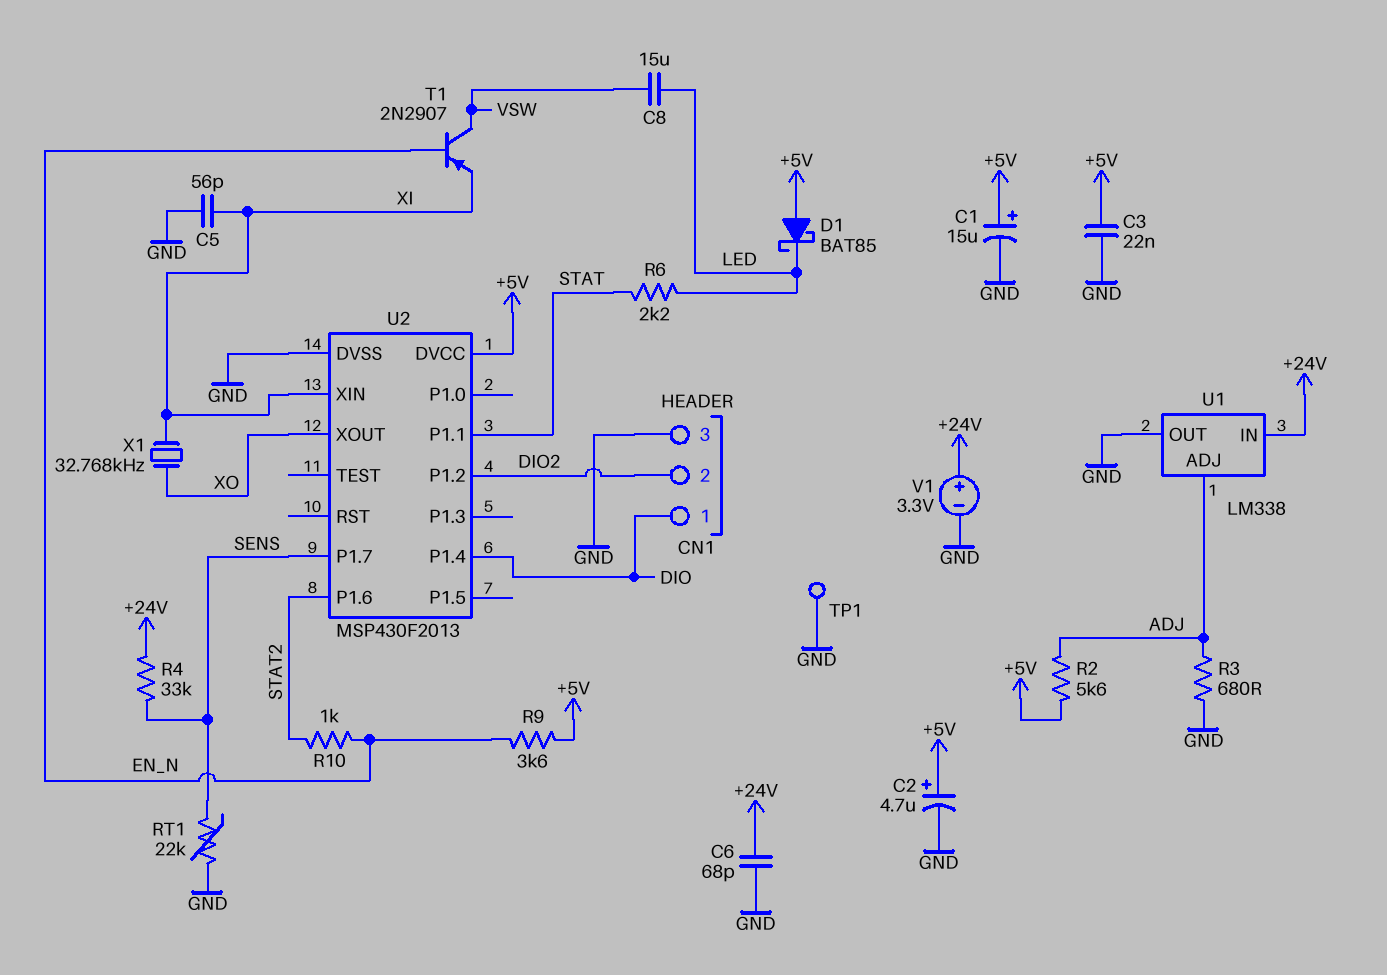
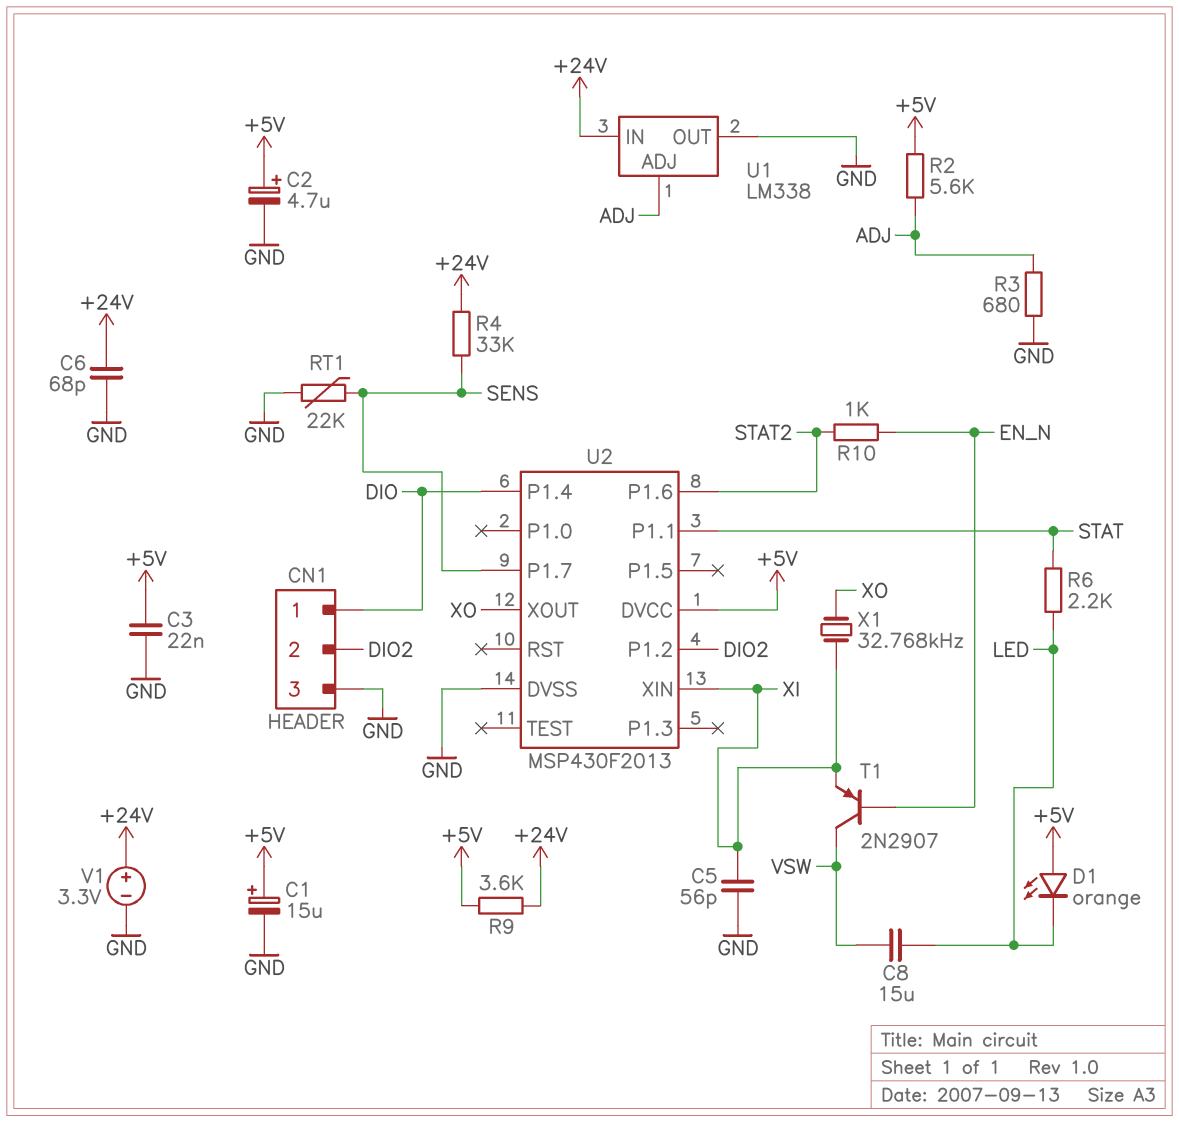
D1: schottky BAT85 (A +5V, K LED) -> LED orange (A +5V, K LED)
R9: 3.6k (+5V, EN_N) -> 3.6k (+5V, +24V)
TP1: test point (GND) -> none

